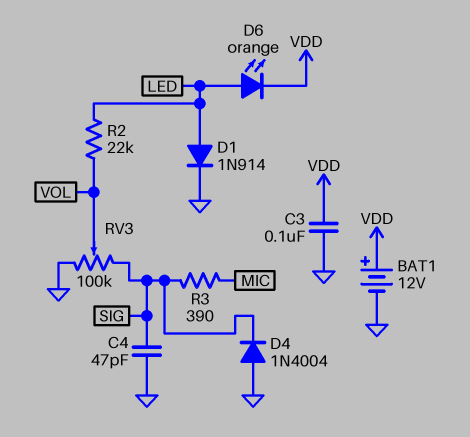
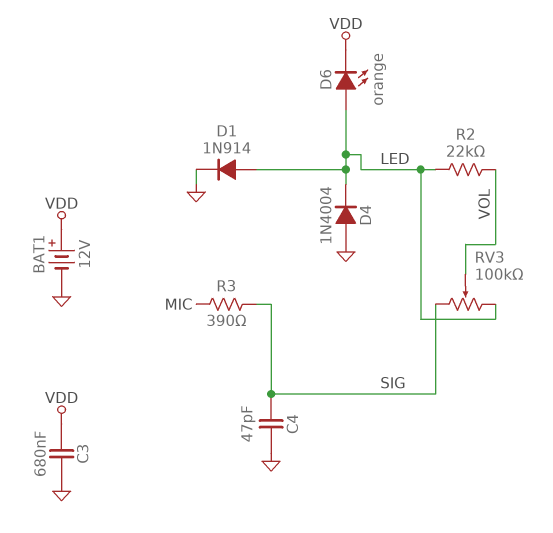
C3: 100nF (GND, VDD) -> 680nF (GND, VDD)
D4: diode 1N4004 (A GND, K SIG) -> diode 1N4004 (A GND, K LED)
RV3: 100k (GND, SIG, wiper VOL) -> 100k (LED, SIG, wiper VOL)

